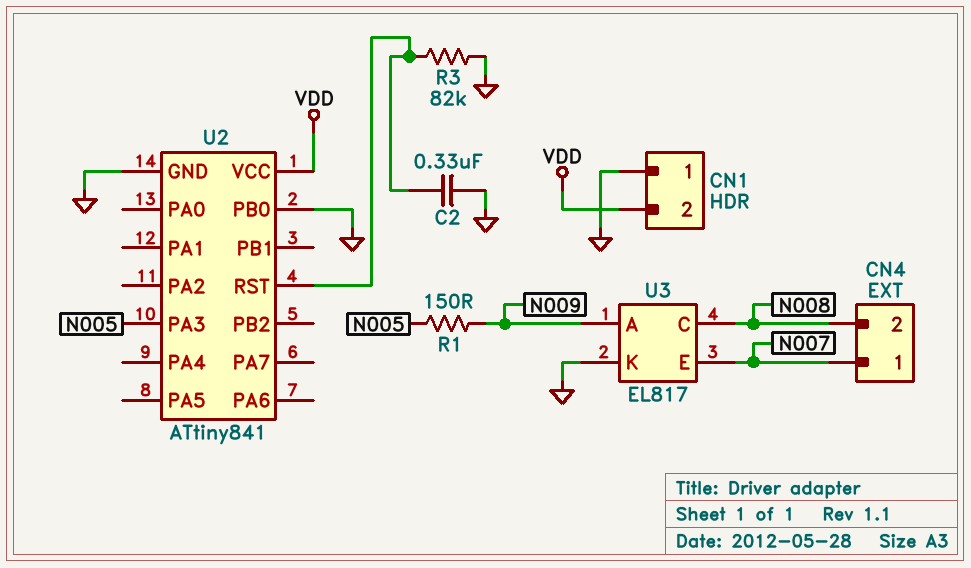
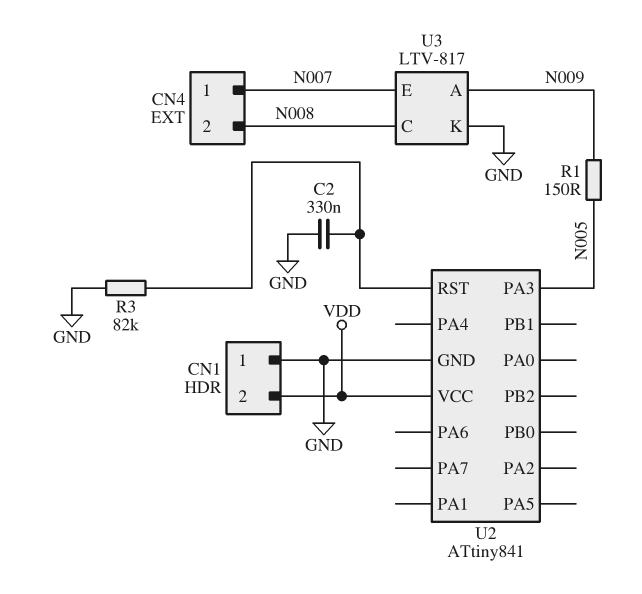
U2 pin PB0: GND -> none
U3: EL817 -> LTV-817

